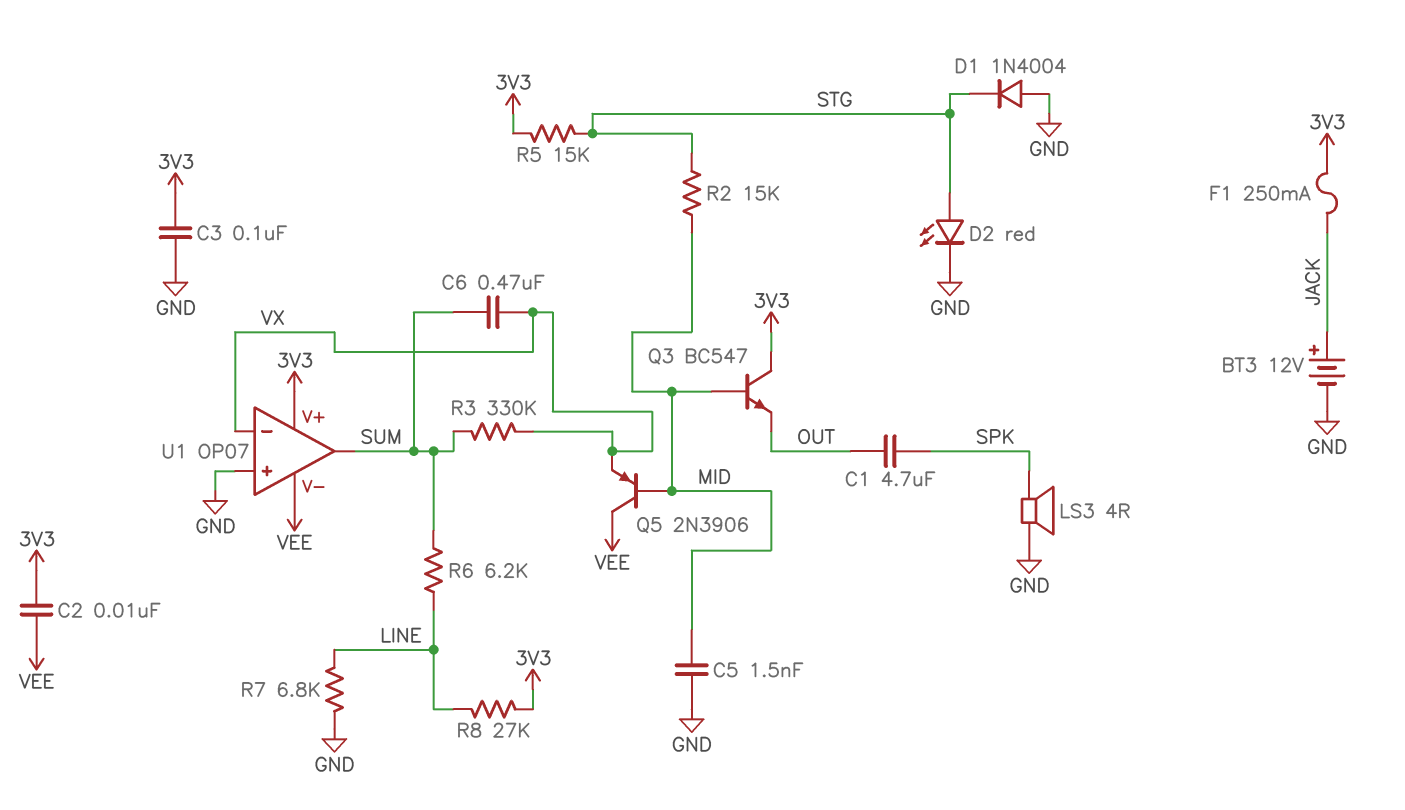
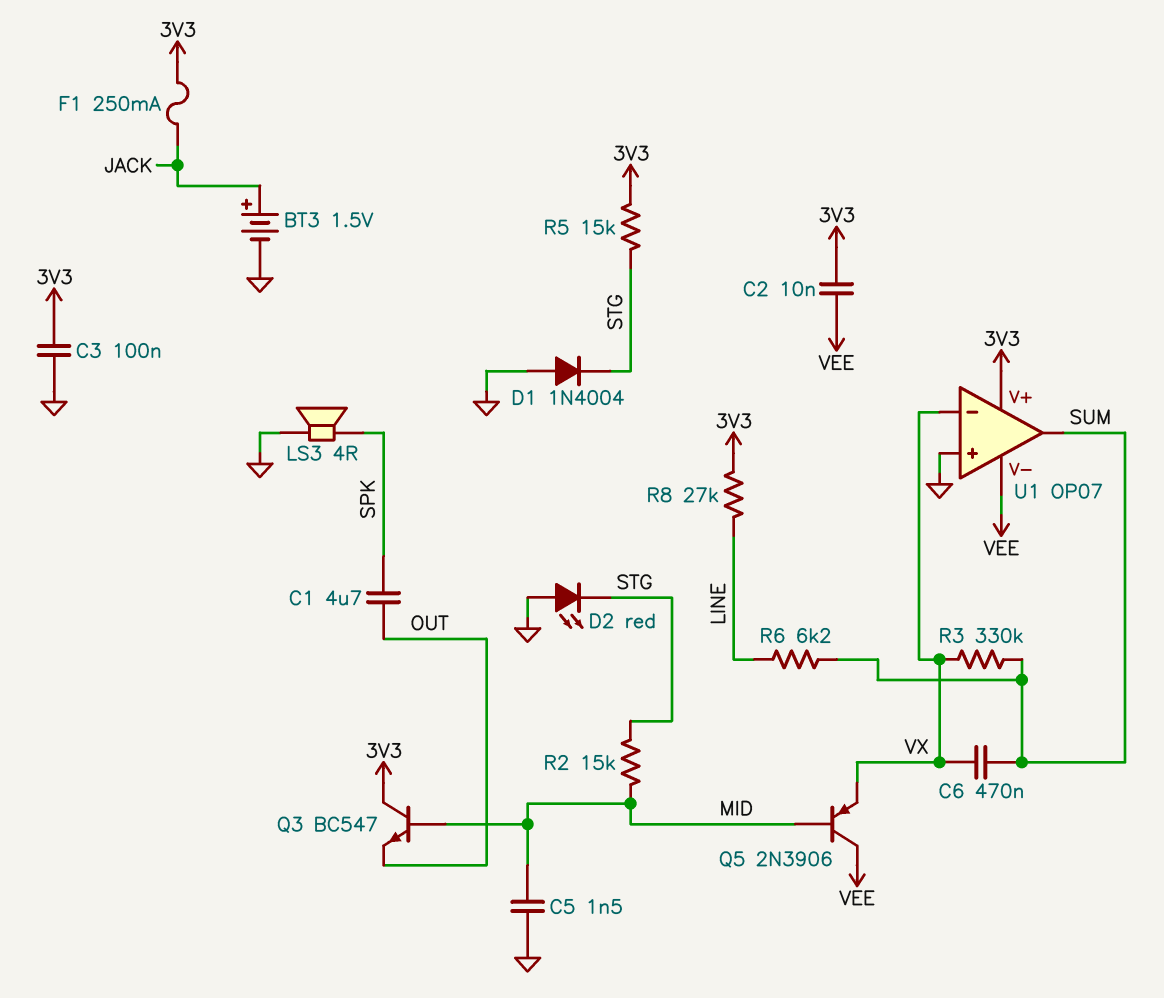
BT3: 12V (plus JACK, minus GND) -> 1.5V (plus JACK, minus GND)
D2: LED red (A STG, K GND) -> LED red (A GND, K STG)
R7: 6.8k (GND, LINE) -> none

